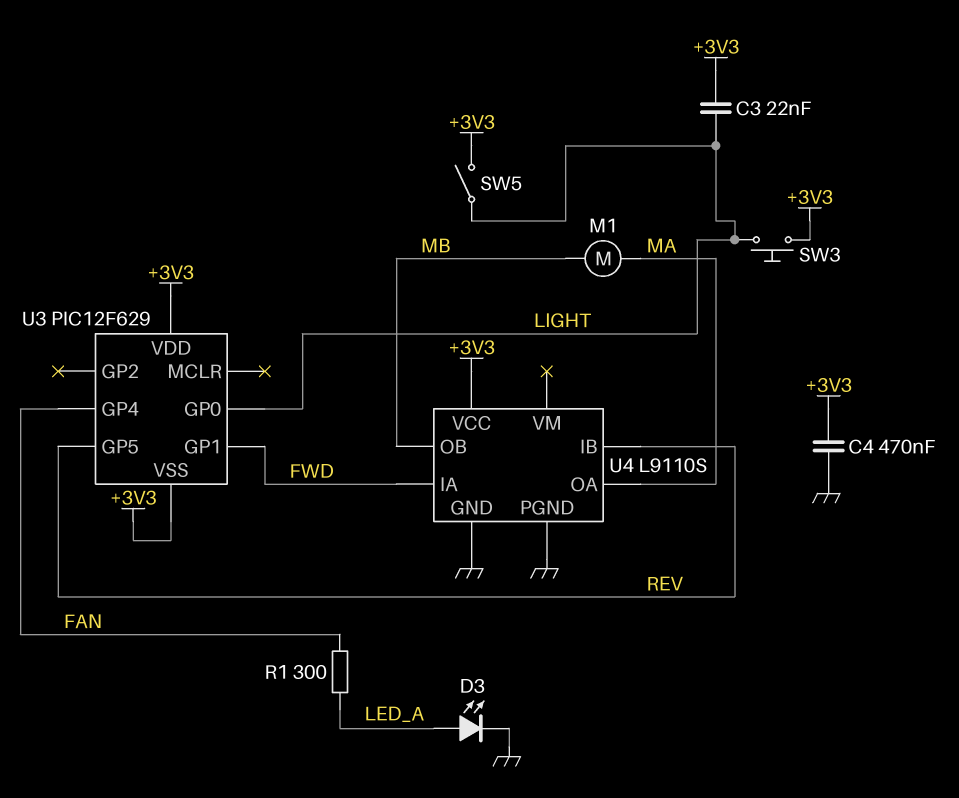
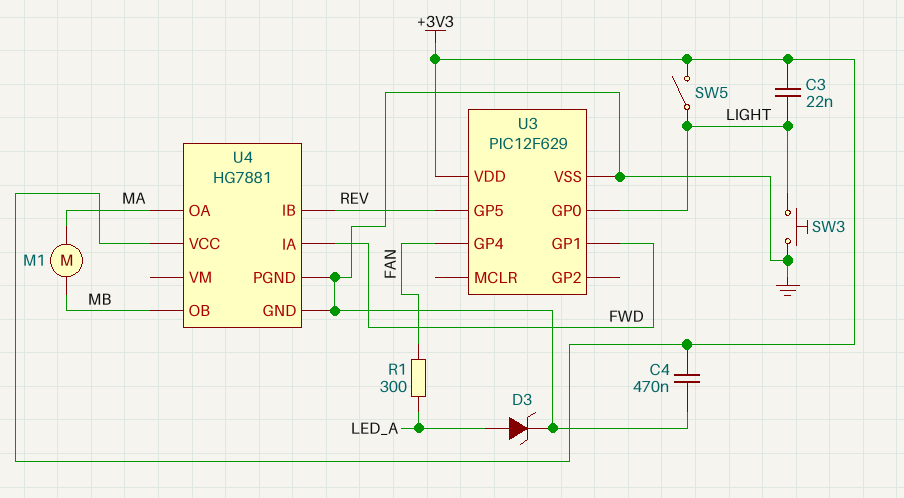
D3: LED (A LED_A, K GND) -> zener (A LED_A, K GND)
SW3: button (+3V3, LIGHT) -> button (GND, LIGHT)
U3 pin VSS: +3V3 -> GND
U4: L9110S -> HG7881

